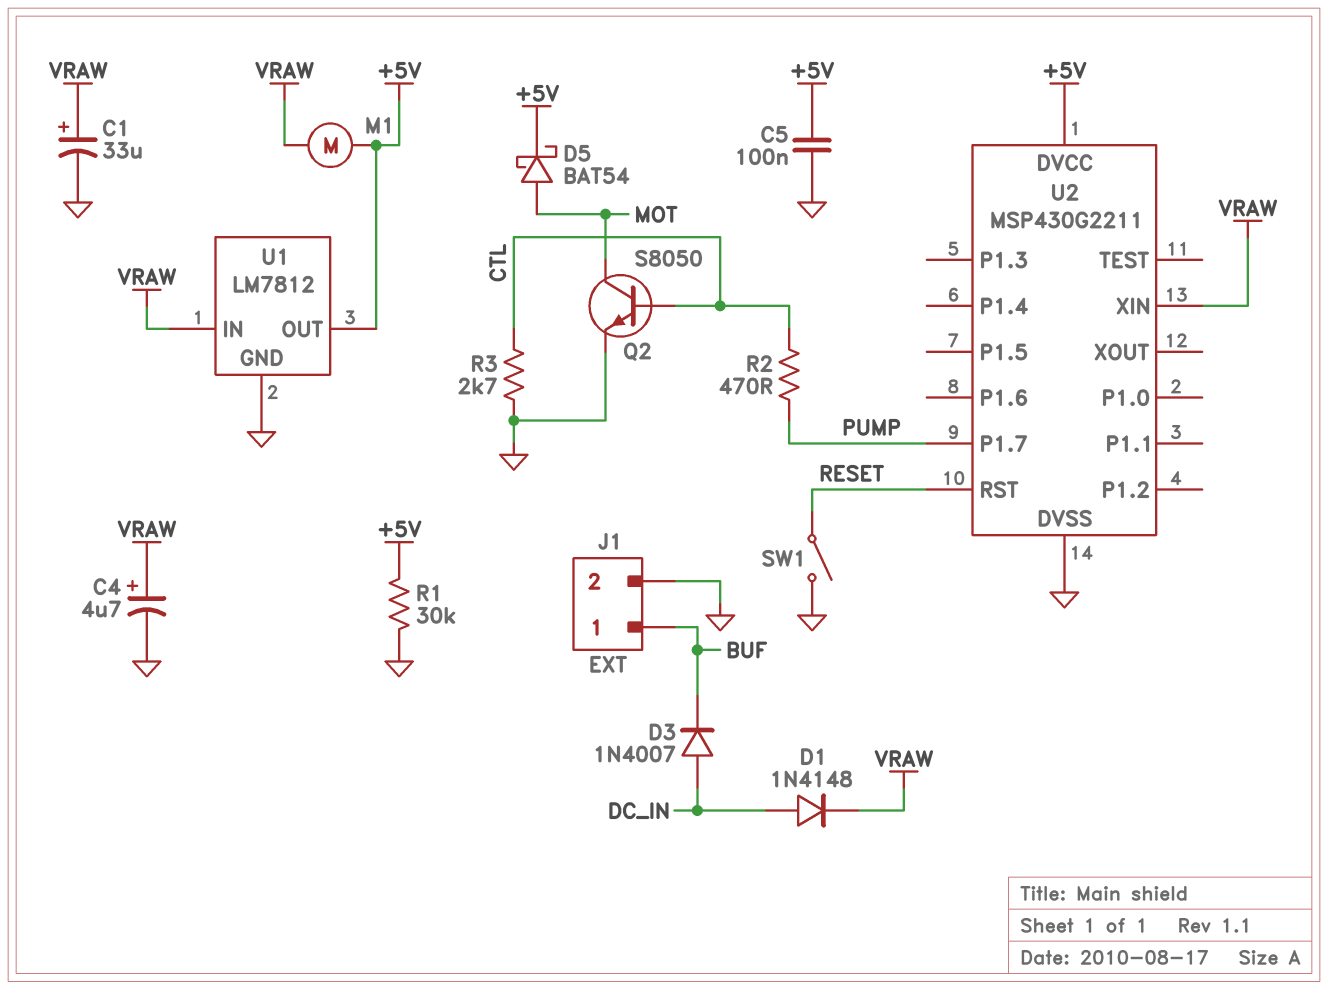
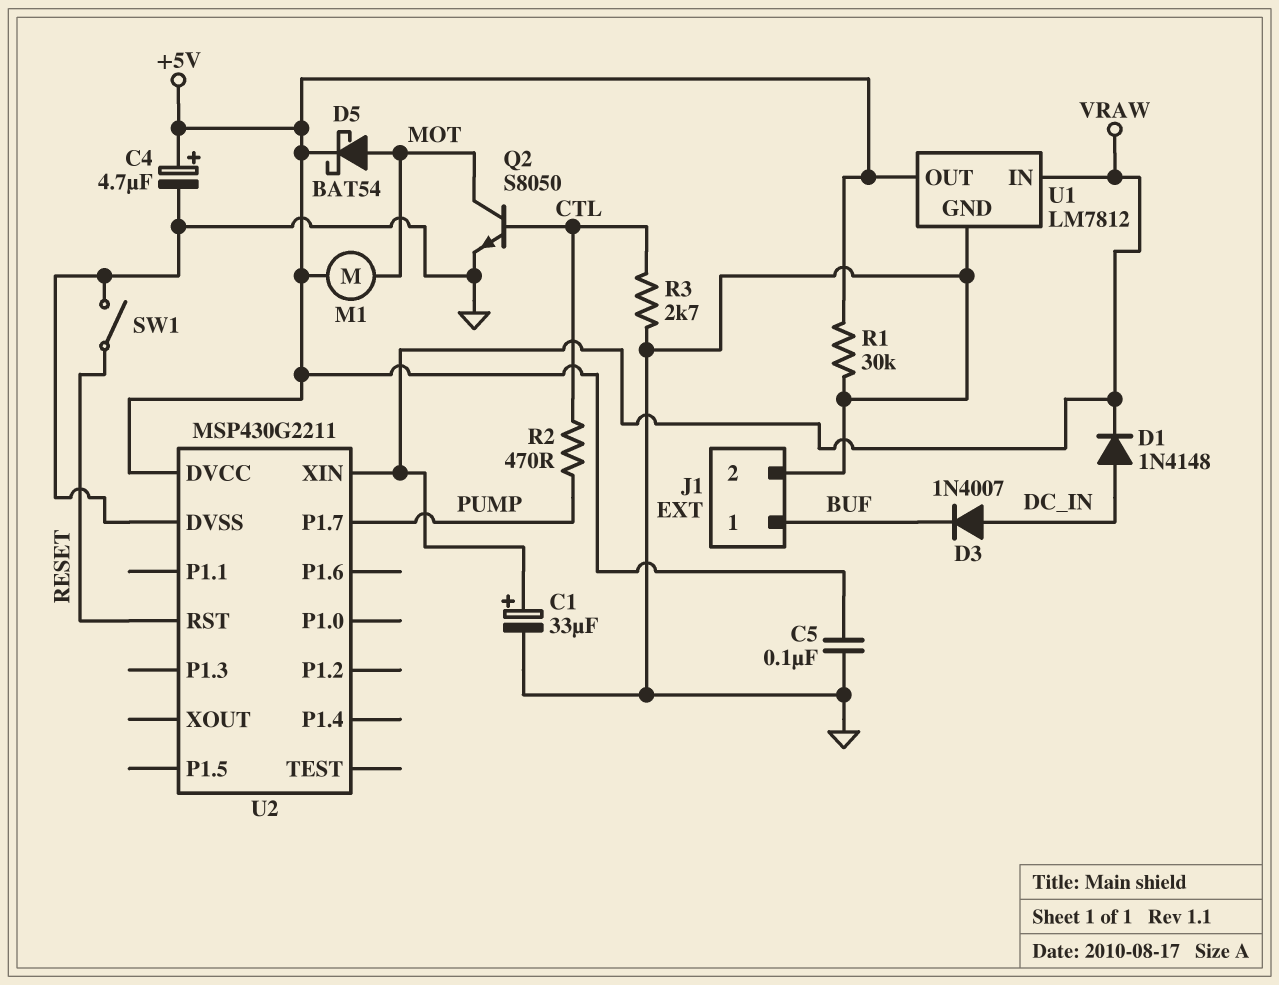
C4: 4.7uF (plus VRAW, minus GND) -> 4.7uF (plus +5V, minus GND)
M1: motor (+5V, VRAW) -> motor (+5V, MOT)

